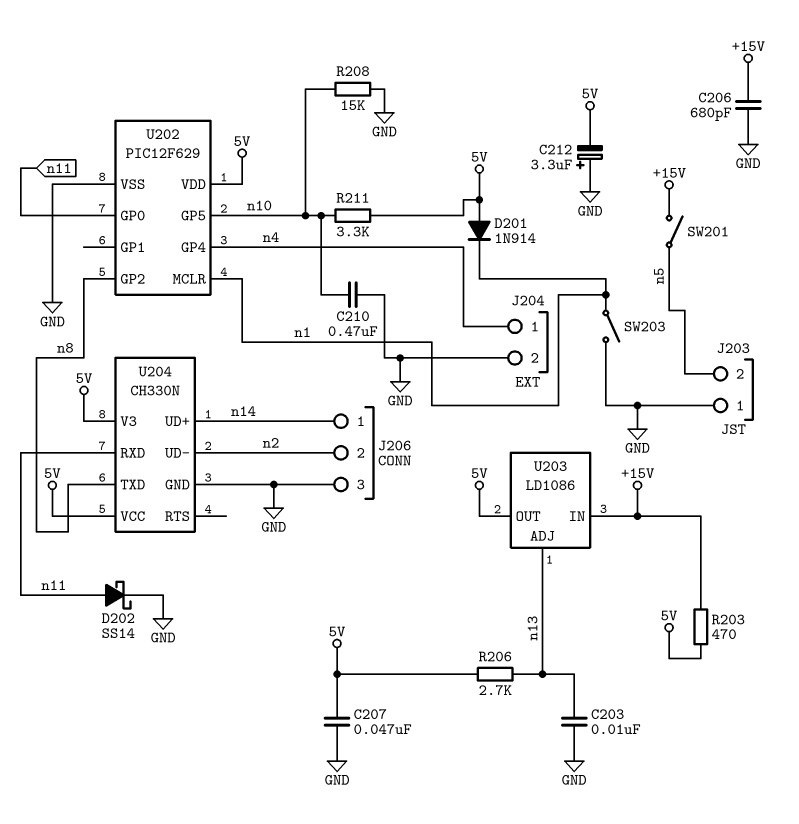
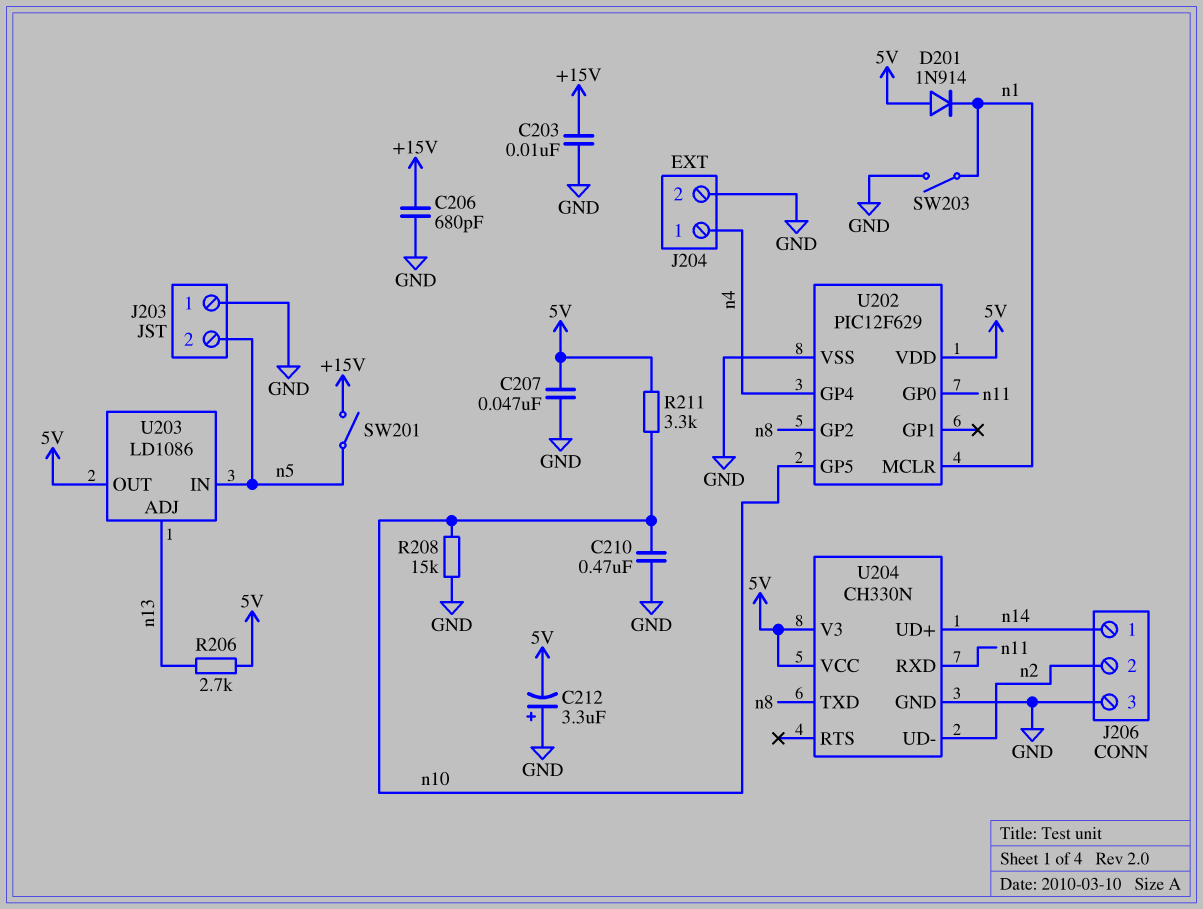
C203: 10nF (GND, n13) -> 10nF (+15V, GND)
D202: schottky SS14 (A n11, K GND) -> none
R203: 470 (+15V, 5V) -> none
U203 pin IN: +15V -> n5

